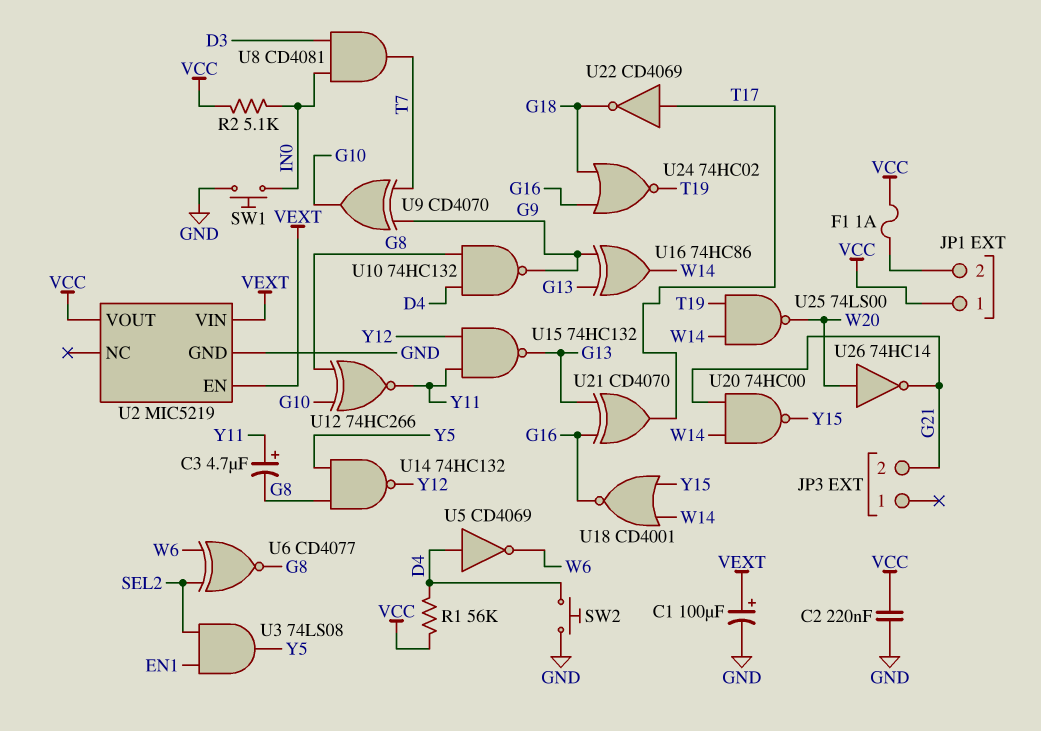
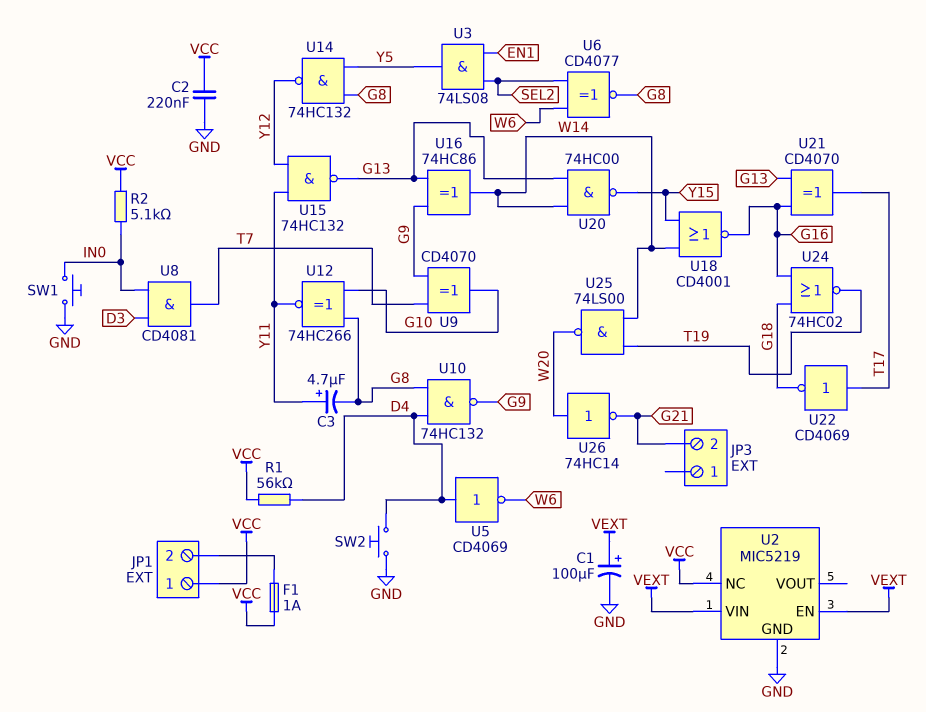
U2 pin NC: none -> VCC
U2 pin VOUT: VCC -> none
U20: NAND 74HC00 (in G21, in W14, out Y15) -> NAND 74HC00 (in G13, in W14, out Y15)

